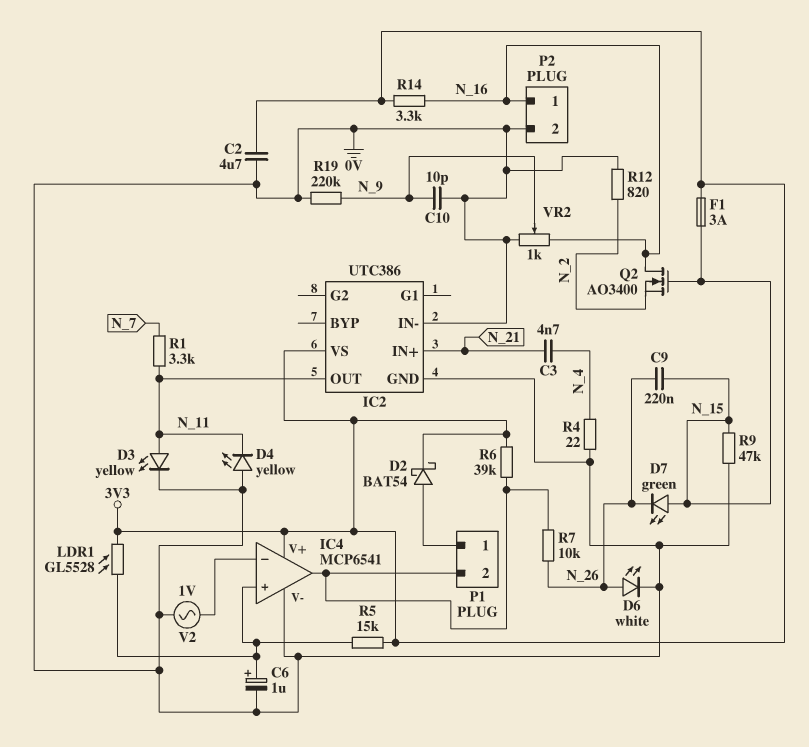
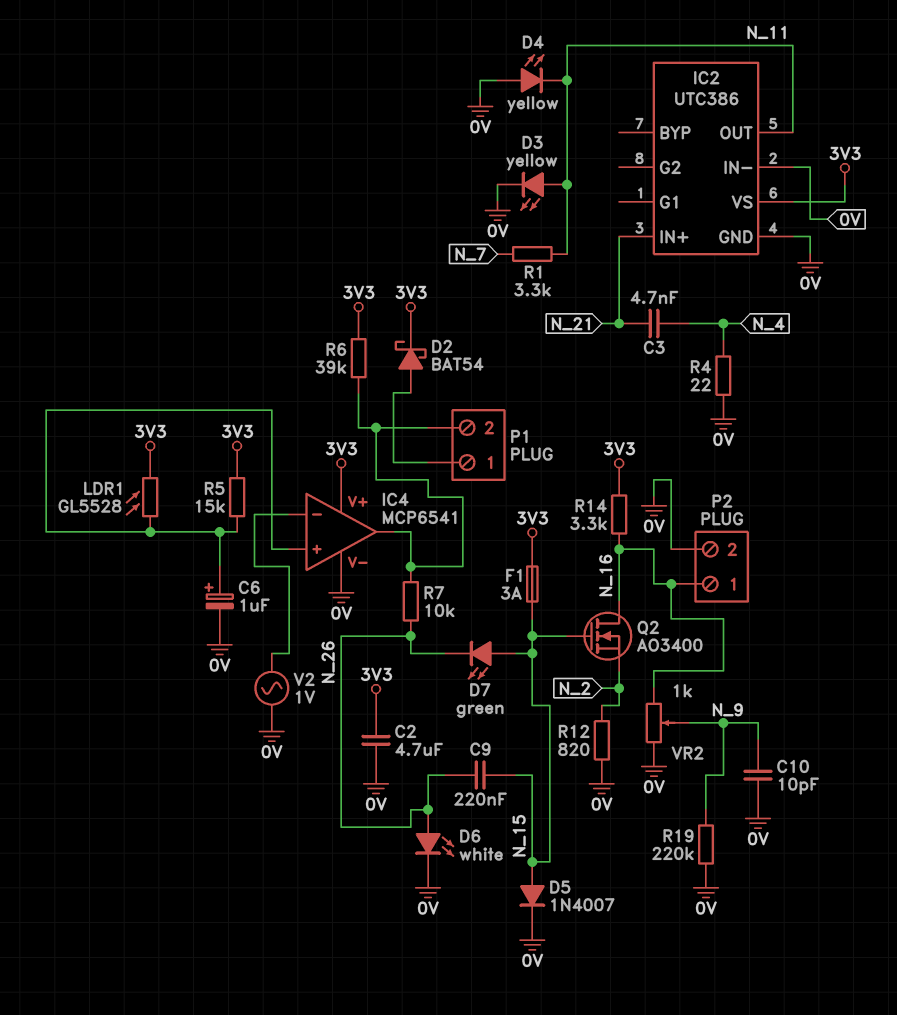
D5: none -> diode 1N4007 (A N_15, K 0V)
R9: 47k (0V, N_15) -> none

